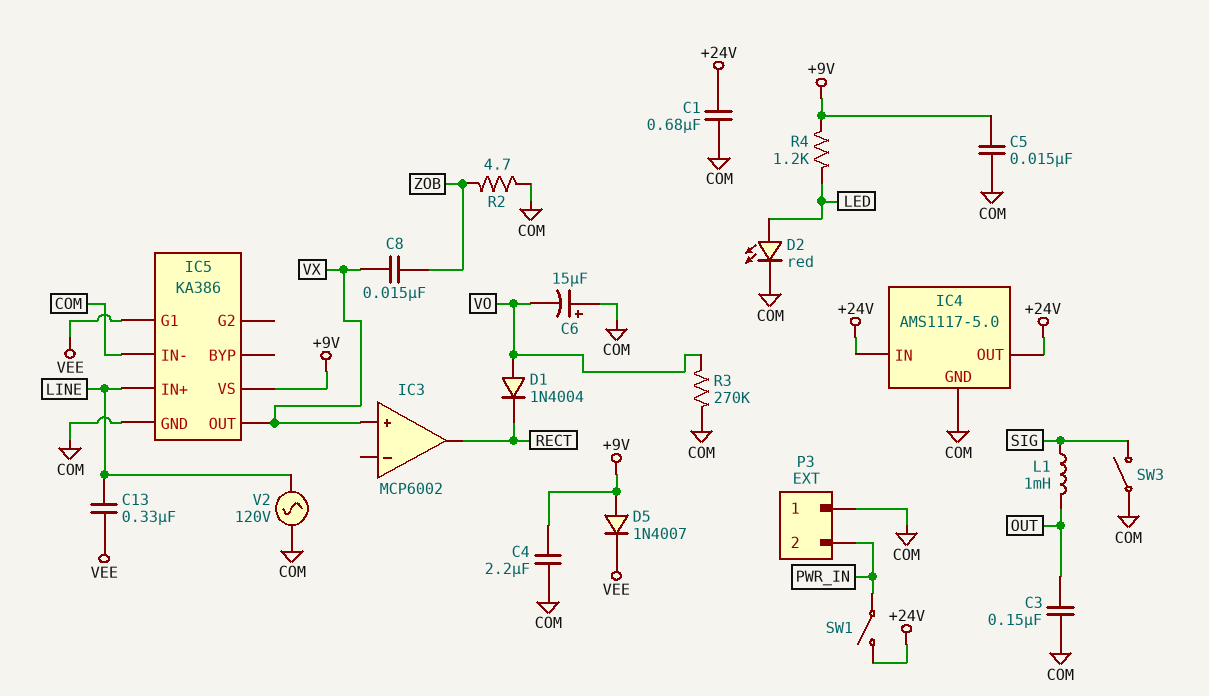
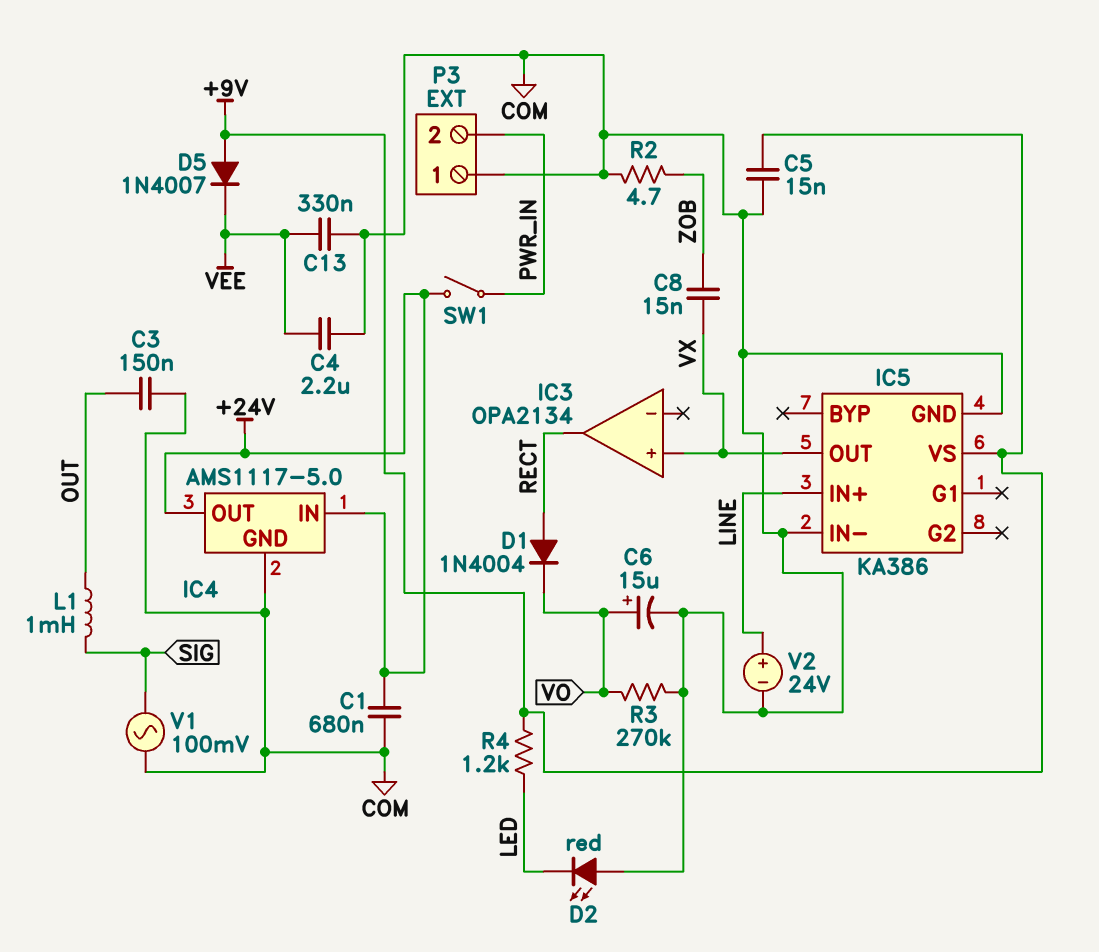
C4: 2.2uF (+9V, COM) -> 2.2uF (COM, VEE)
C6: 15uF (plus COM, minus VO) -> 15uF (plus VO, minus COM)
C13: 330nF (LINE, VEE) -> 330nF (COM, VEE)
D1: diode 1N4004 (A VO, K RECT) -> diode 1N4004 (A RECT, K VO)
D2: LED red (A LED, K COM) -> LED red (A COM, K LED)
IC3: MCP6002 -> OPA2134
IC5 pin G1: VEE -> none
SW3: switch (COM, SIG) -> none
V1: none -> AC 100mV (COM, SIG)
V2: AC 120V (COM, LINE) -> 24V (plus LINE, minus COM)

